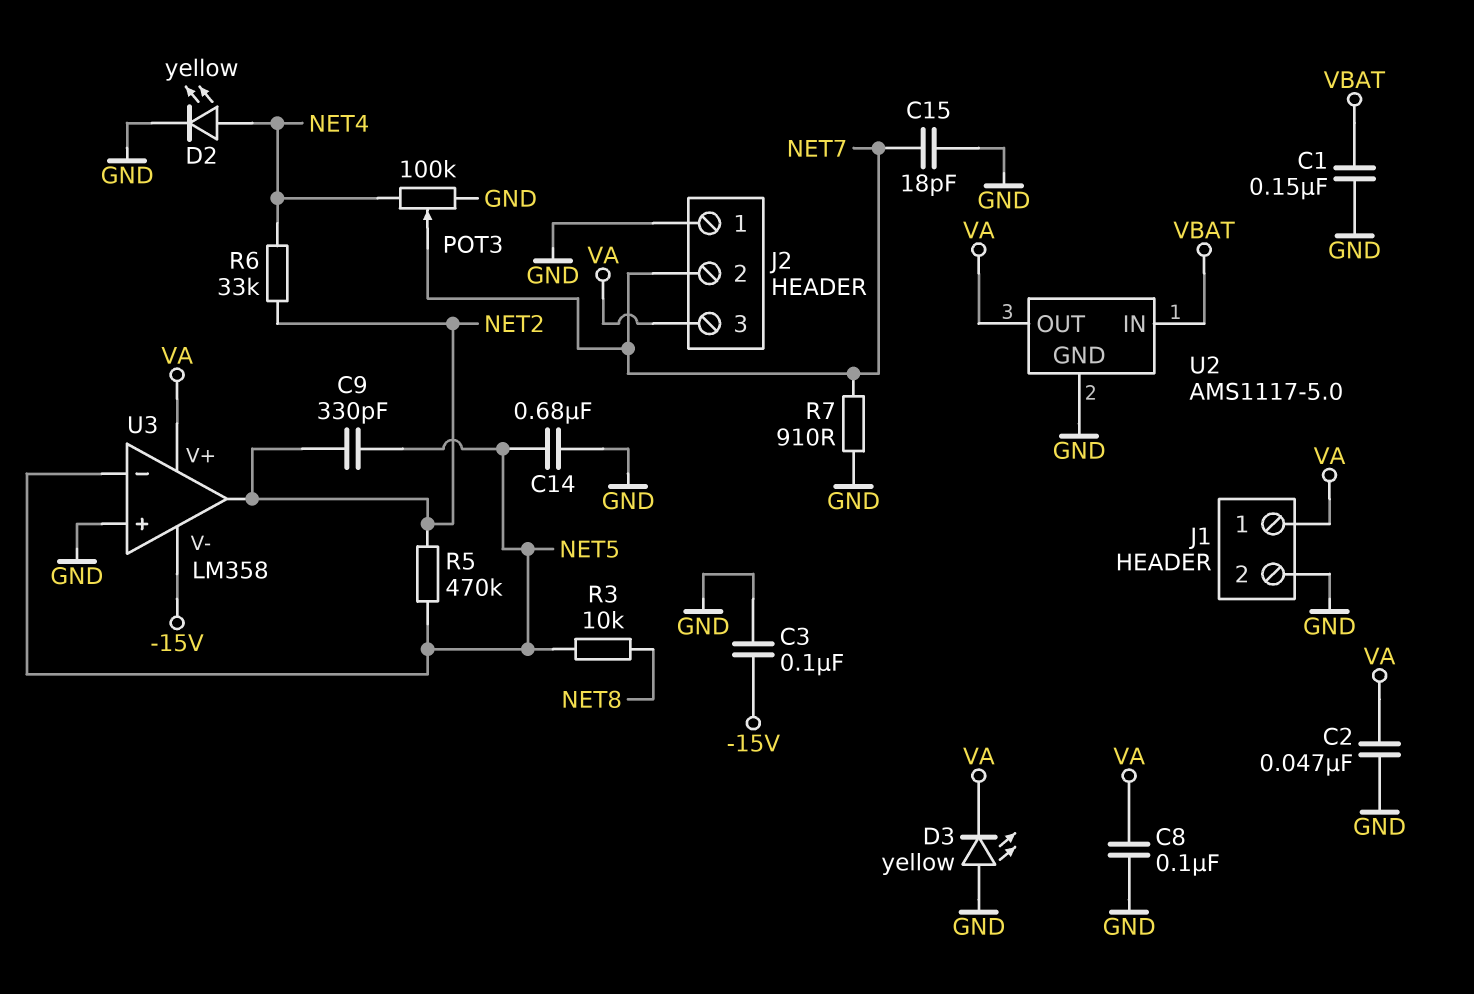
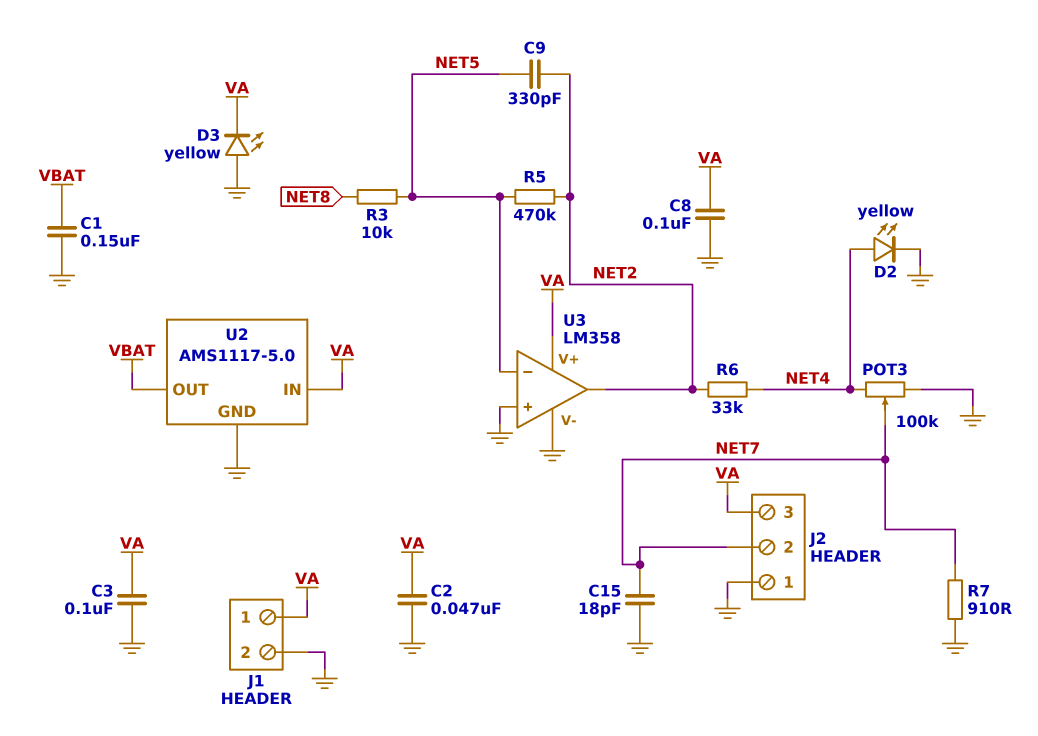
C3: 100nF (-15V, GND) -> 100nF (GND, VA)
C14: 680nF (GND, NET5) -> none
U2 pin IN: VBAT -> VA
U2 pin OUT: VA -> VBAT
U3 pin V-: -15V -> GND

